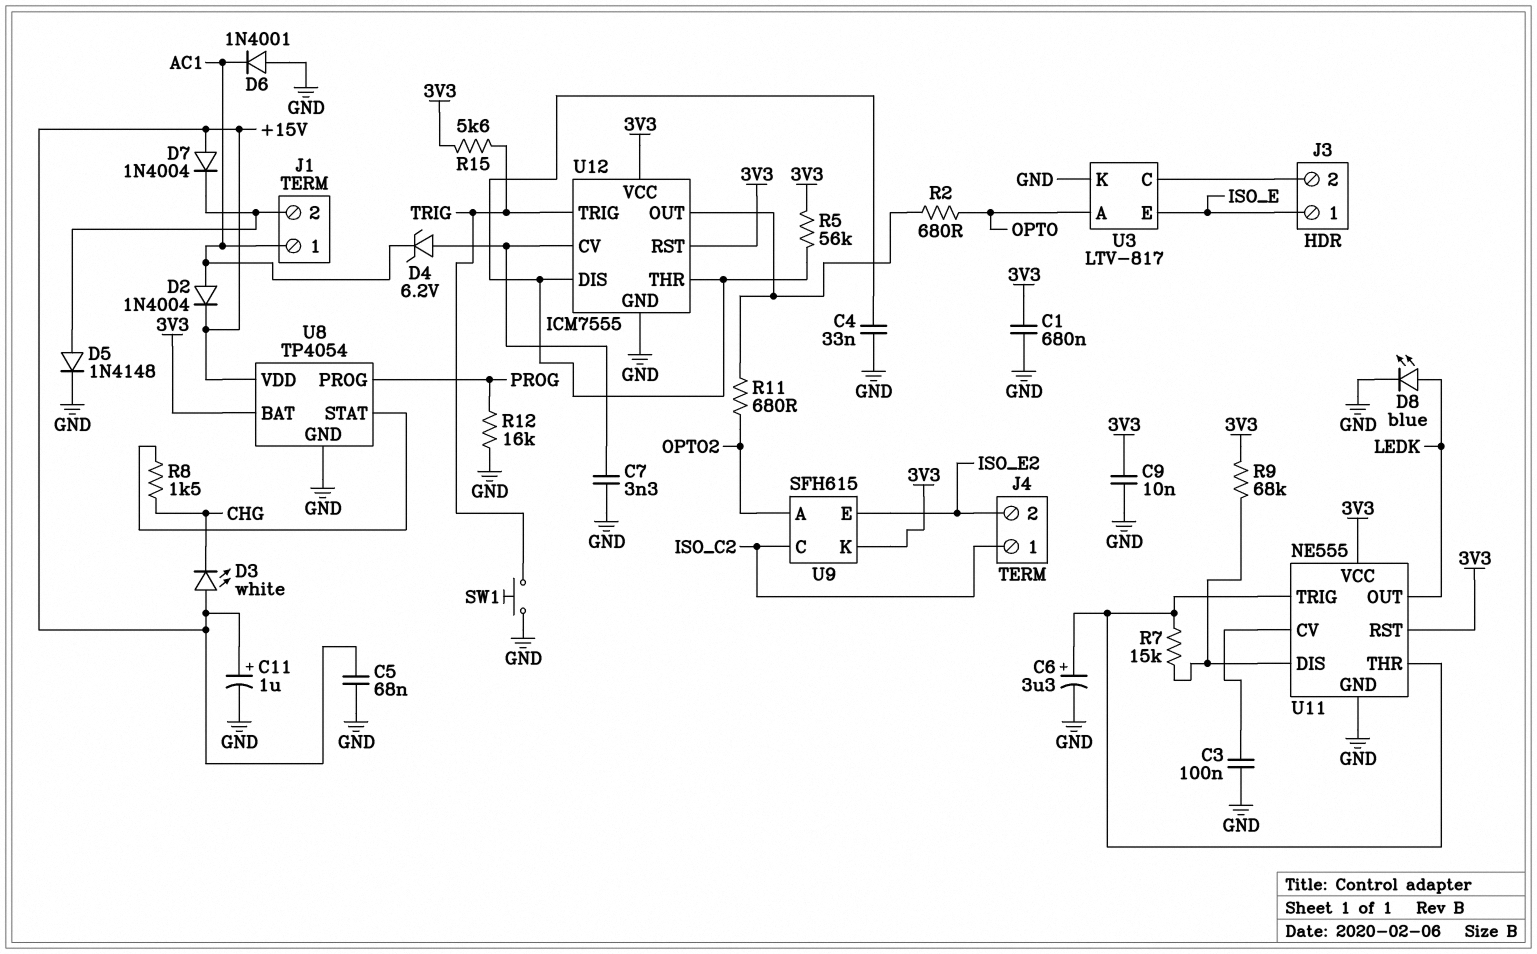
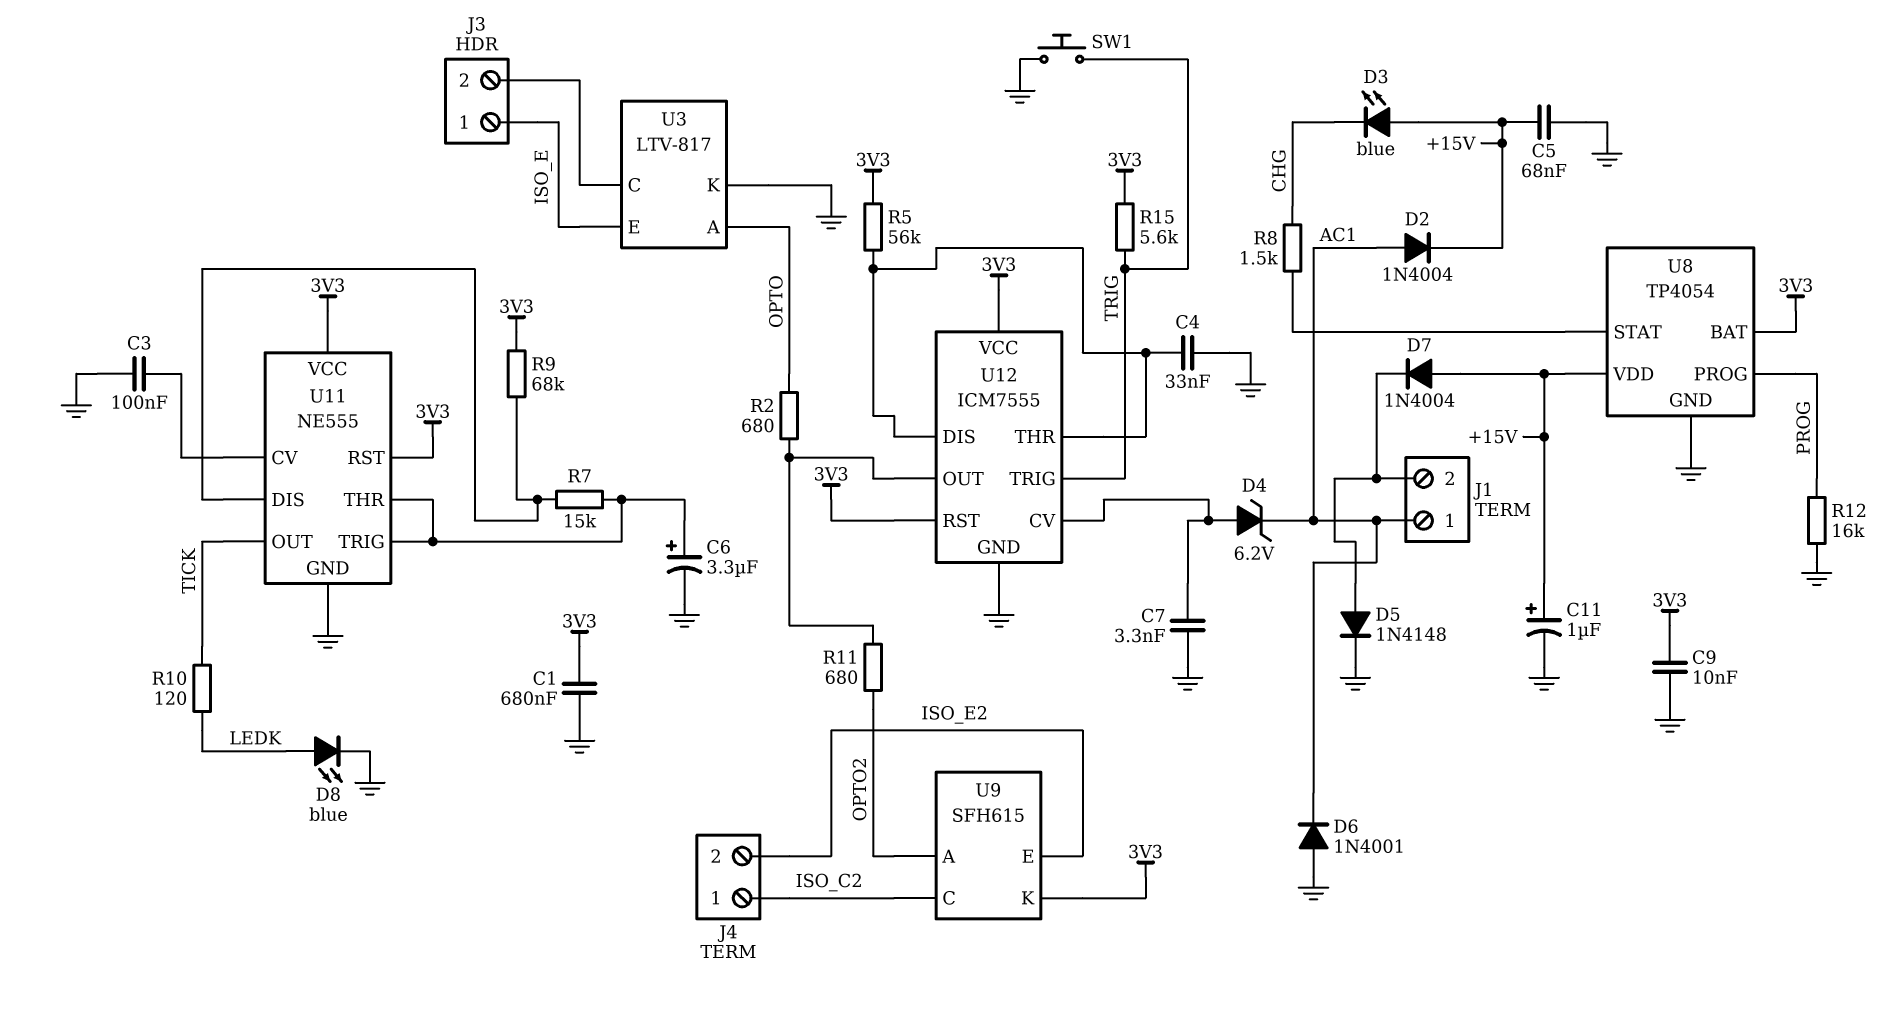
D3: LED white (A +15V, K CHG) -> LED blue (A +15V, K CHG)
R10: none -> 120 (LEDK, TICK)
U11 pin OUT: LEDK -> TICK

